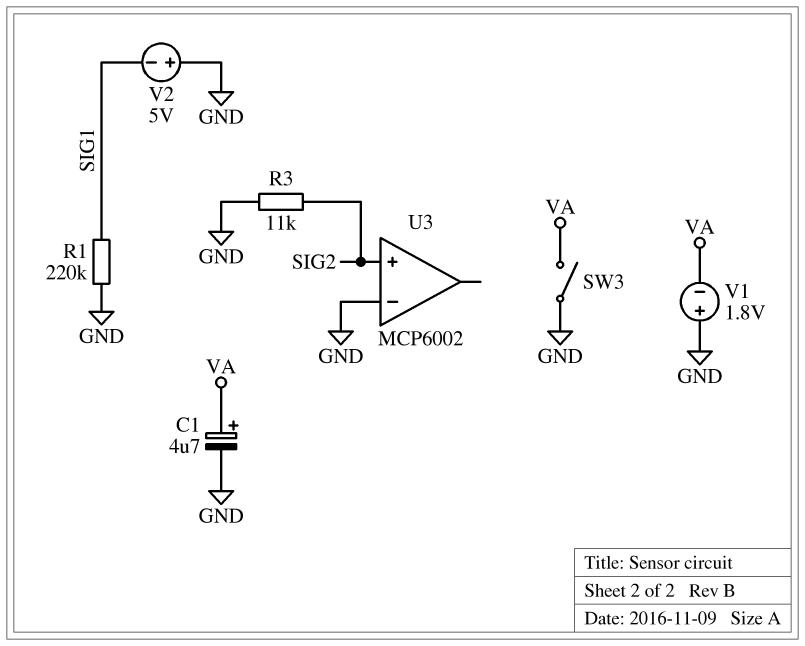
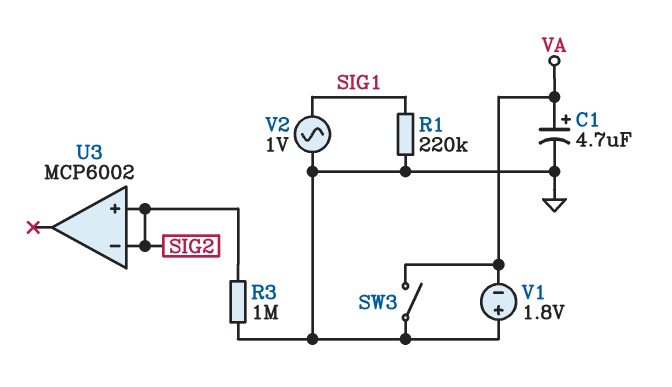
R3: 11k (GND, SIG2) -> 1M (GND, SIG2)
U3 pin in-: GND -> SIG2
V2: 5V (plus GND, minus SIG1) -> AC 1V (GND, SIG1)

